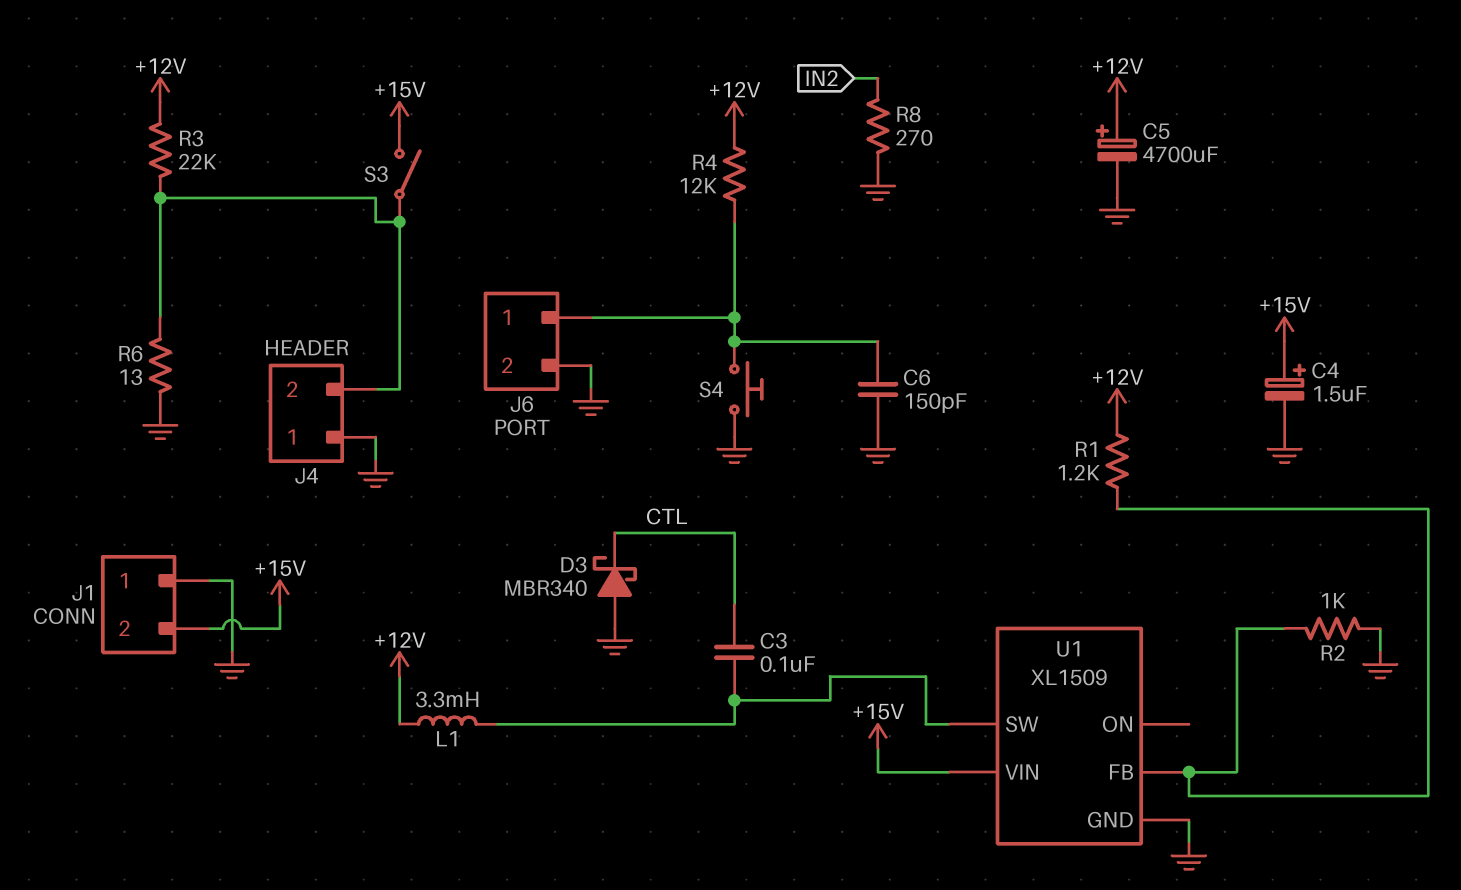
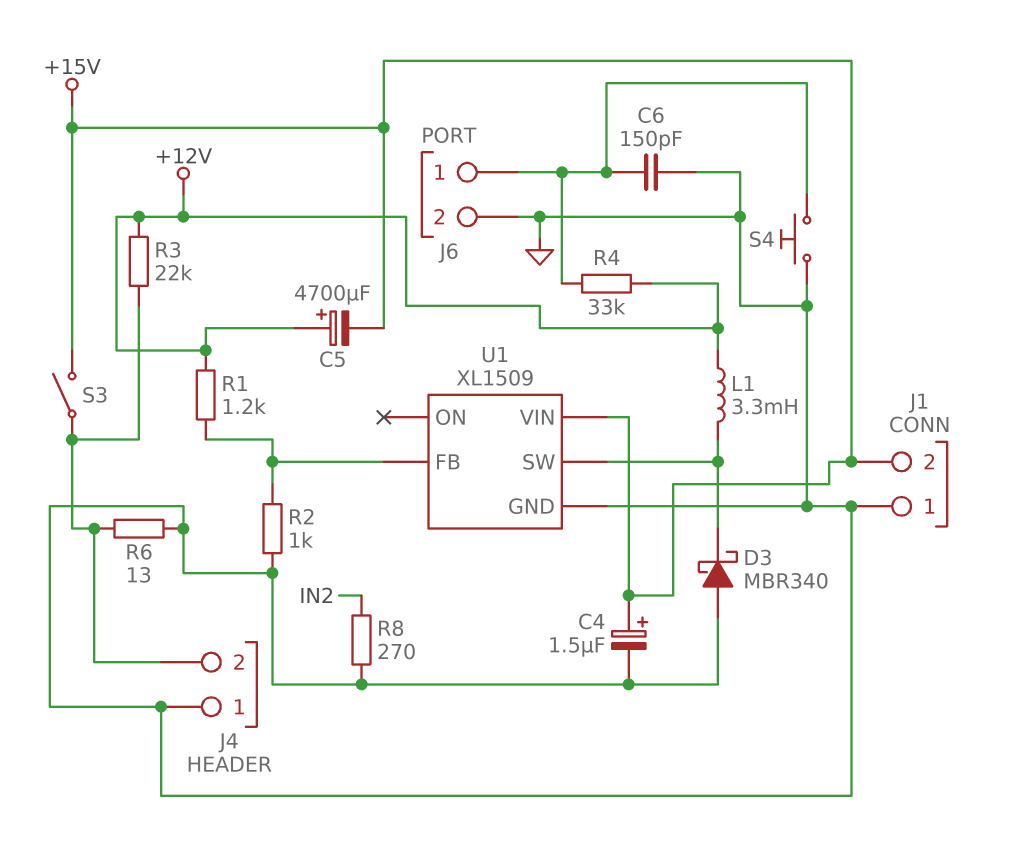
C3: 100nF (CTL, U1/SW) -> none
C5: 4700uF (plus +12V, minus GND) -> 4700uF (plus +12V, minus +15V)
D3: schottky MBR340 (A GND, K CTL) -> schottky MBR340 (A GND, K U1/SW)
R4: 12k (+12V, J6/1) -> 33k (+12V, J6/1)

